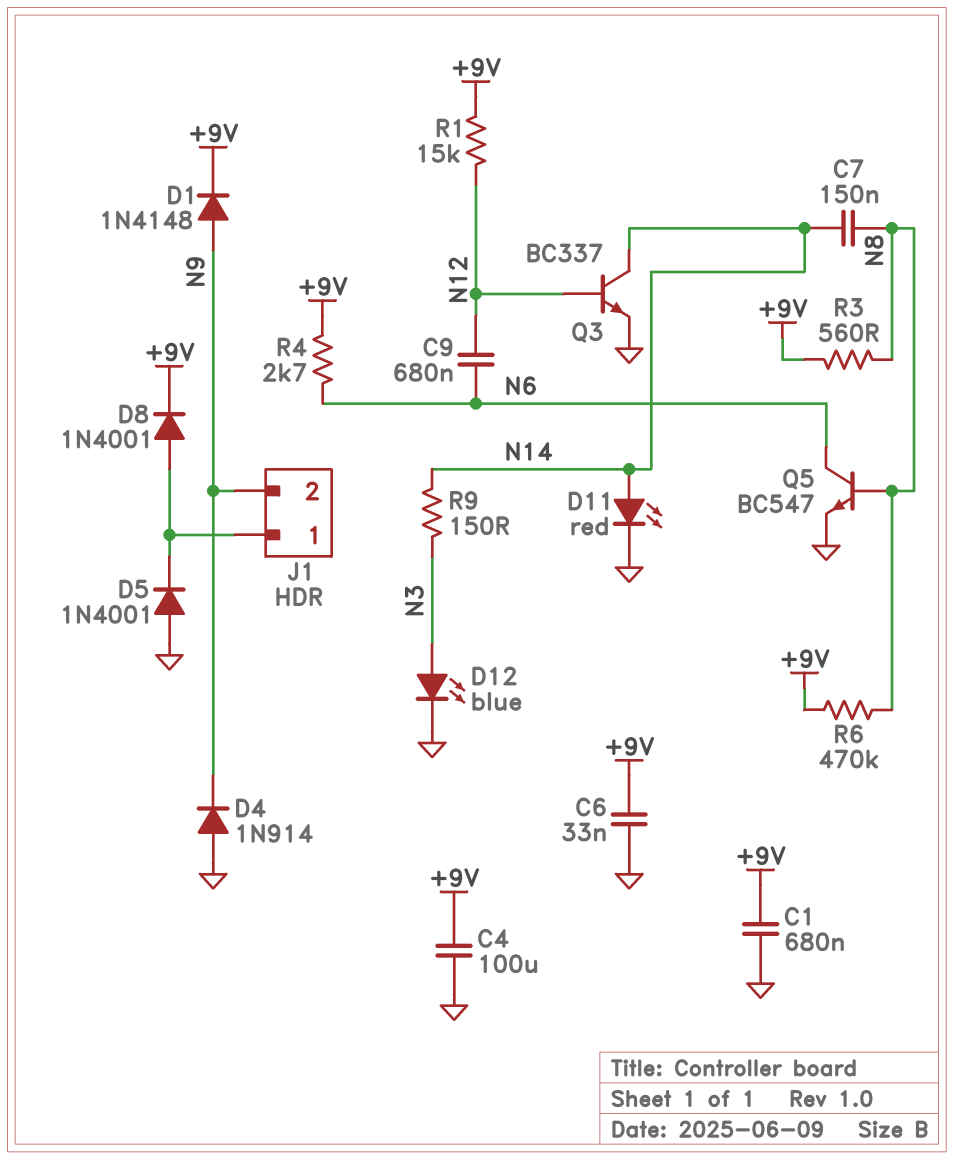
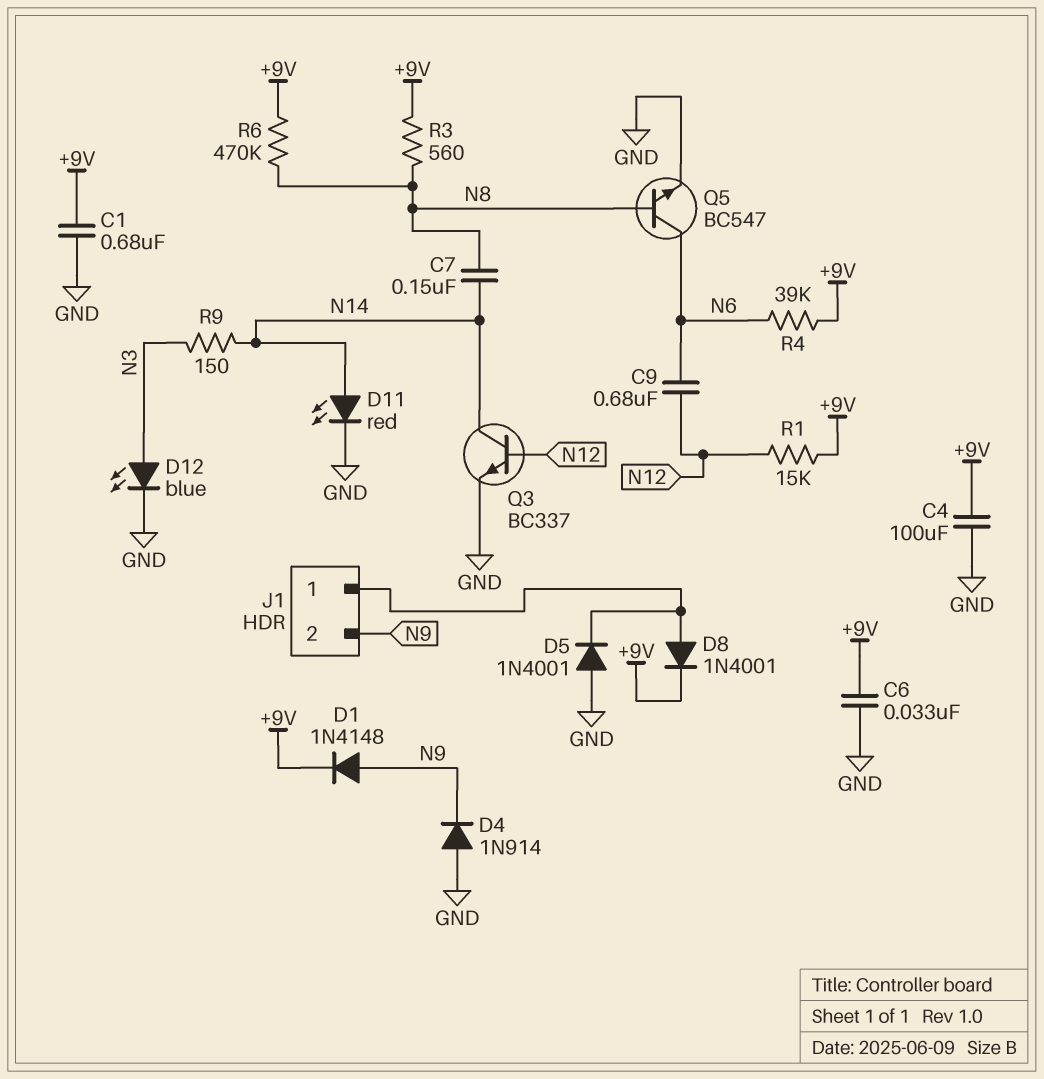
R4: 2.7k (+9V, N6) -> 39k (+9V, N6)

